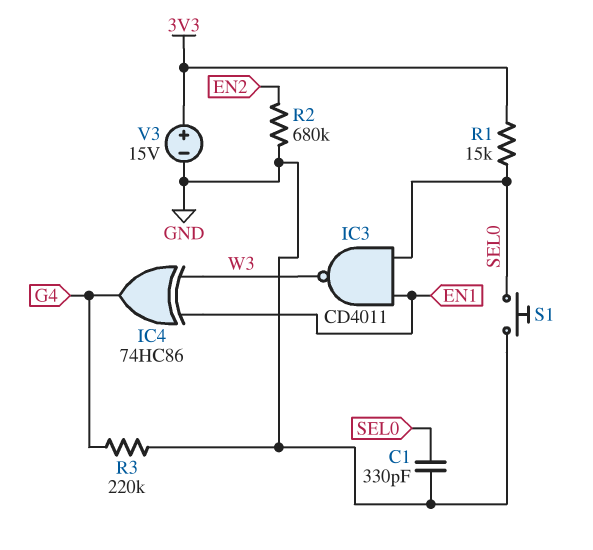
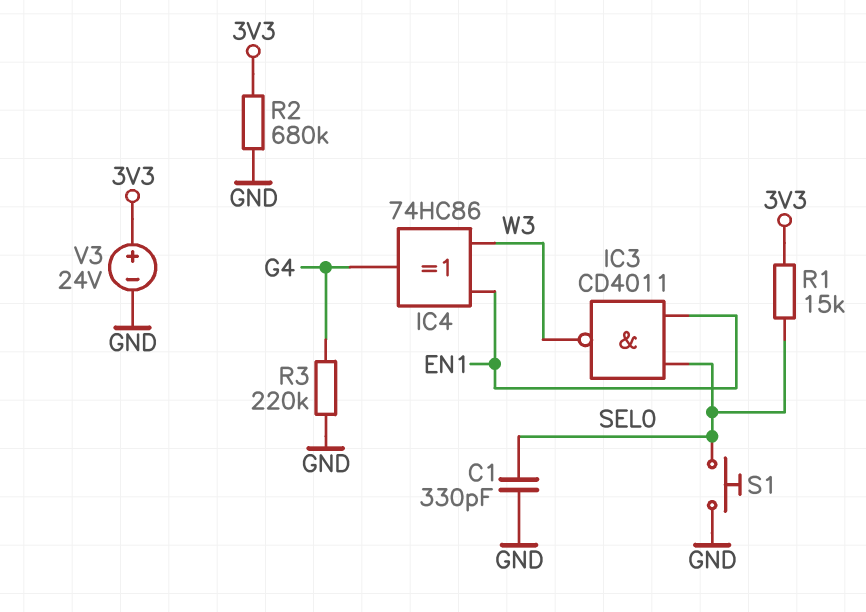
R2: 680k (EN2, GND) -> 680k (3V3, GND)
V3: 15V (plus 3V3, minus GND) -> 24V (plus 3V3, minus GND)

